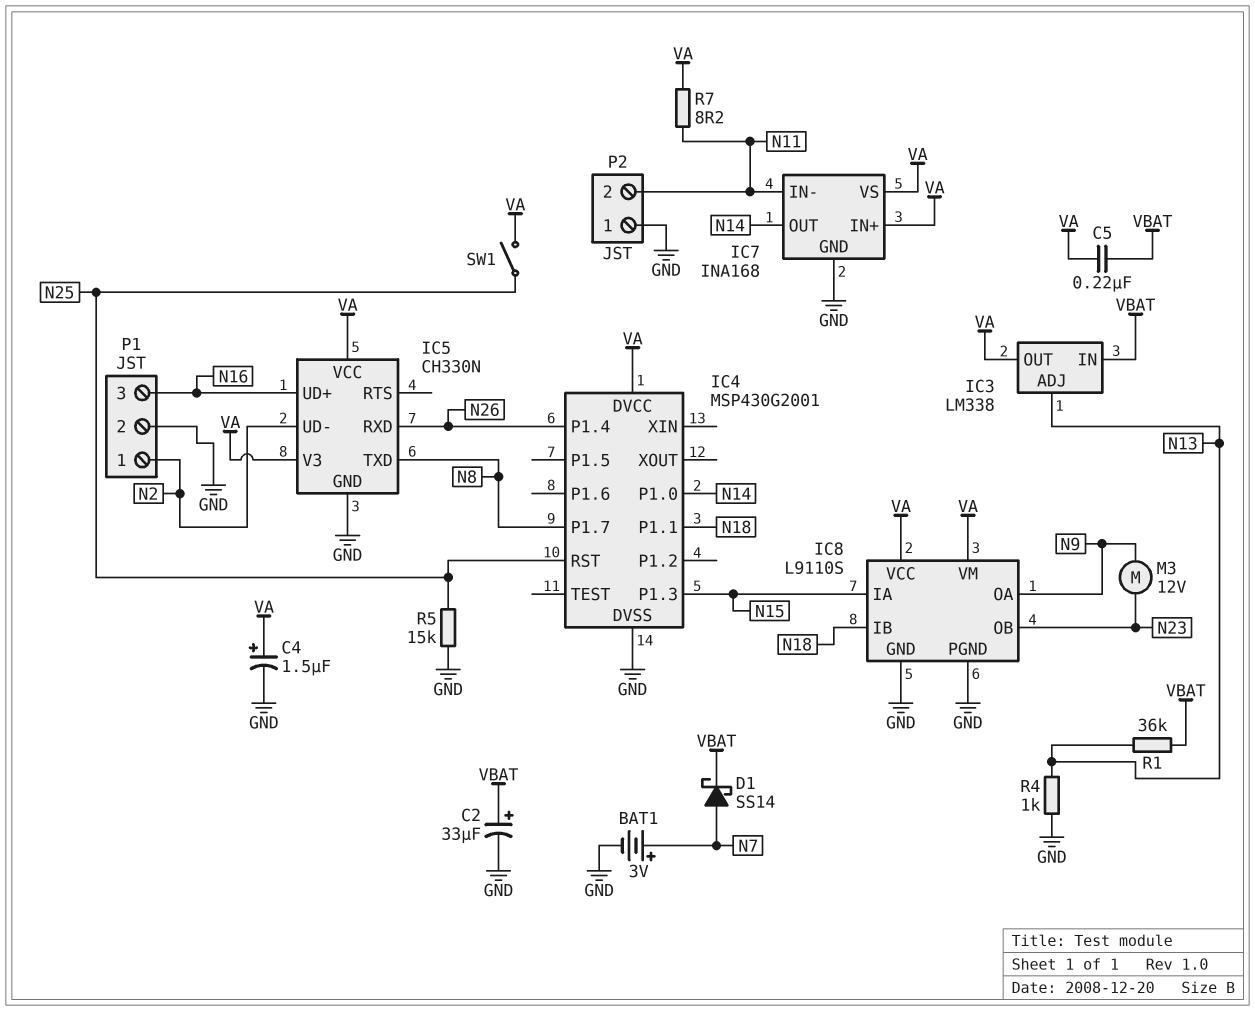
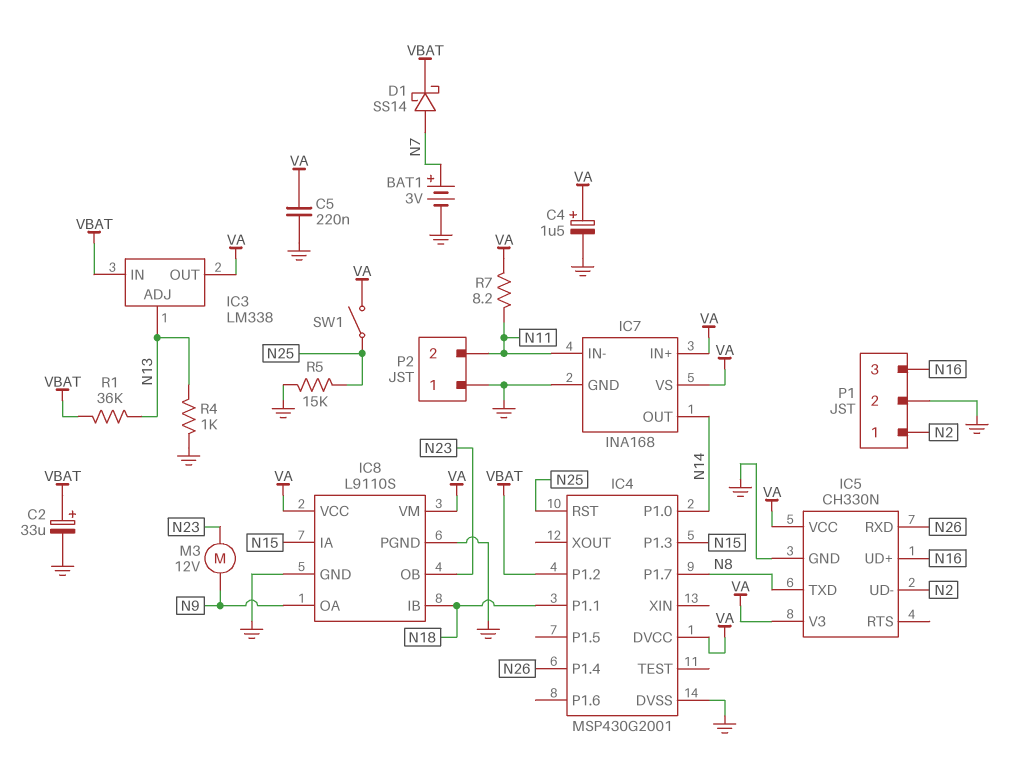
C5: 220nF (VA, VBAT) -> 220nF (GND, VA)
IC4 pin P1.2: none -> VBAT

